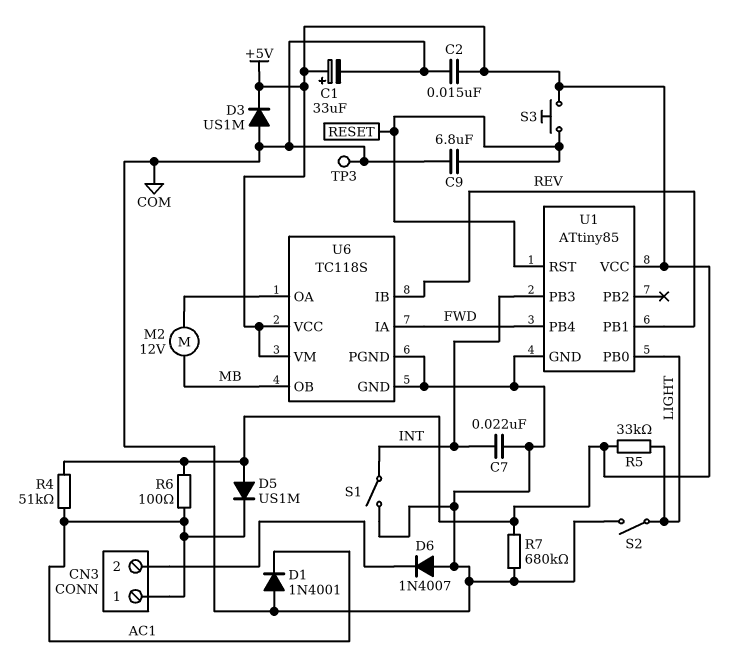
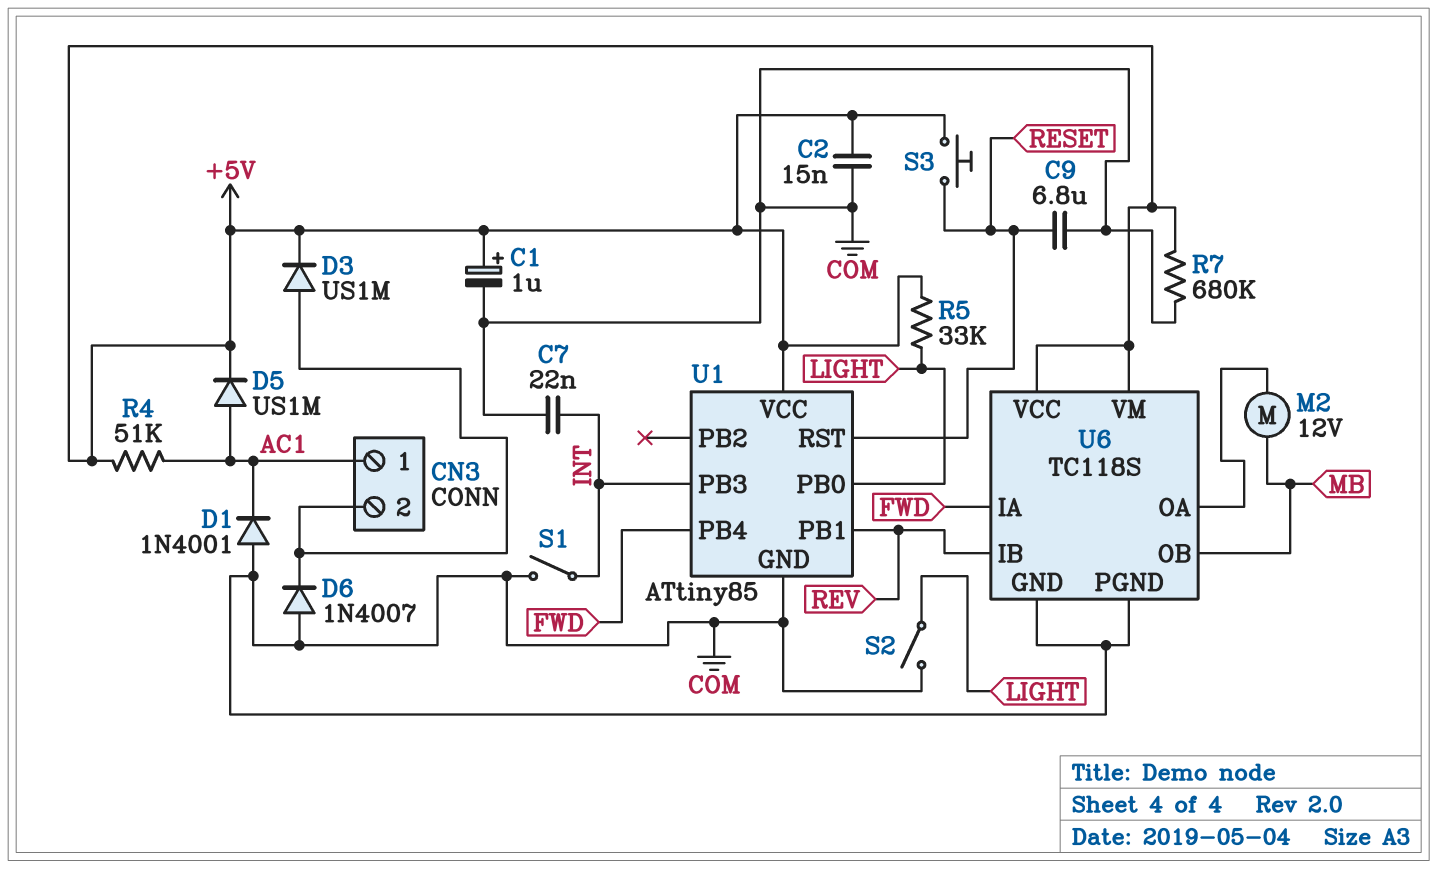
C1: 33uF (plus +5V, minus COM) -> 1uF (plus +5V, minus COM)
D3: diode US1M (A COM, K +5V) -> diode US1M (A CN3/2, K +5V)
D5: diode US1M (A +5V, K AC1) -> diode US1M (A AC1, K +5V)
R6: 100 (+5V, AC1) -> none
TP3: test point (COM) -> none

